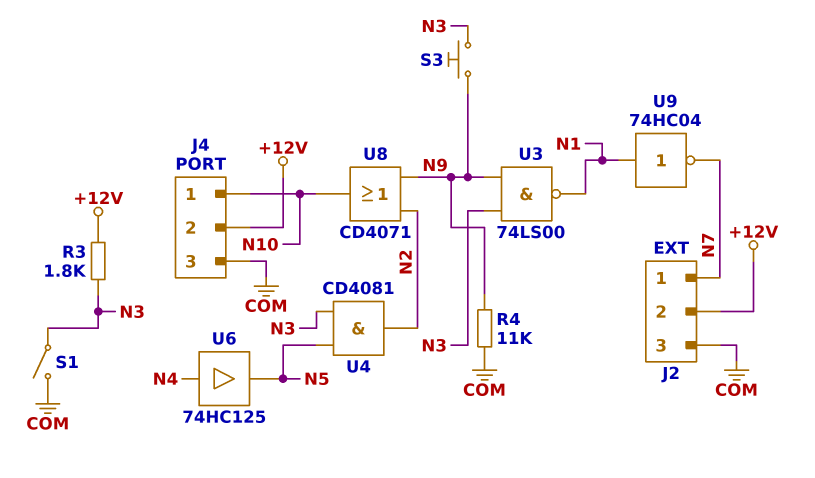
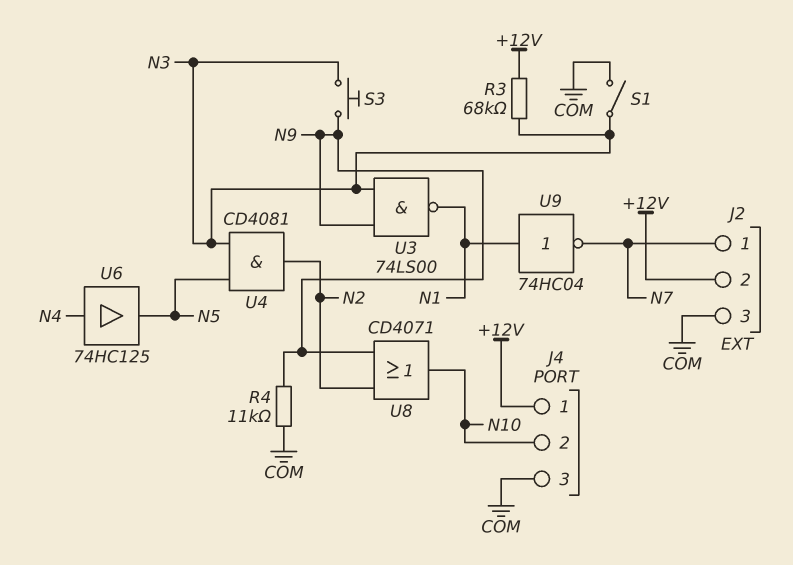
J4 pin 1: N10 -> +12V
J4 pin 2: +12V -> N10
R3: 1.8k (+12V, N3) -> 68k (+12V, N3)

